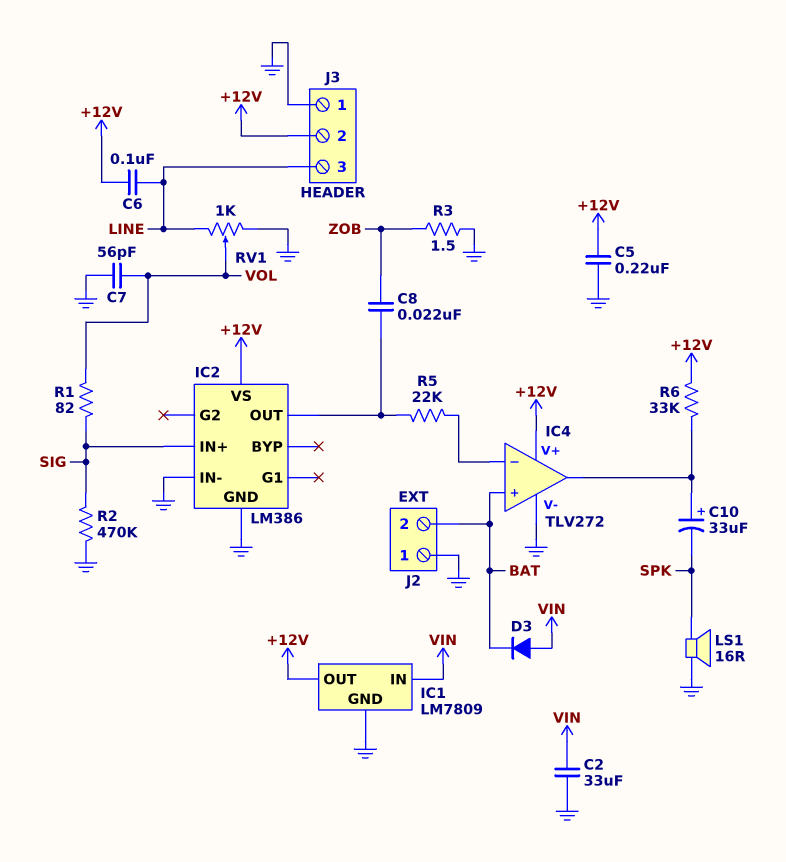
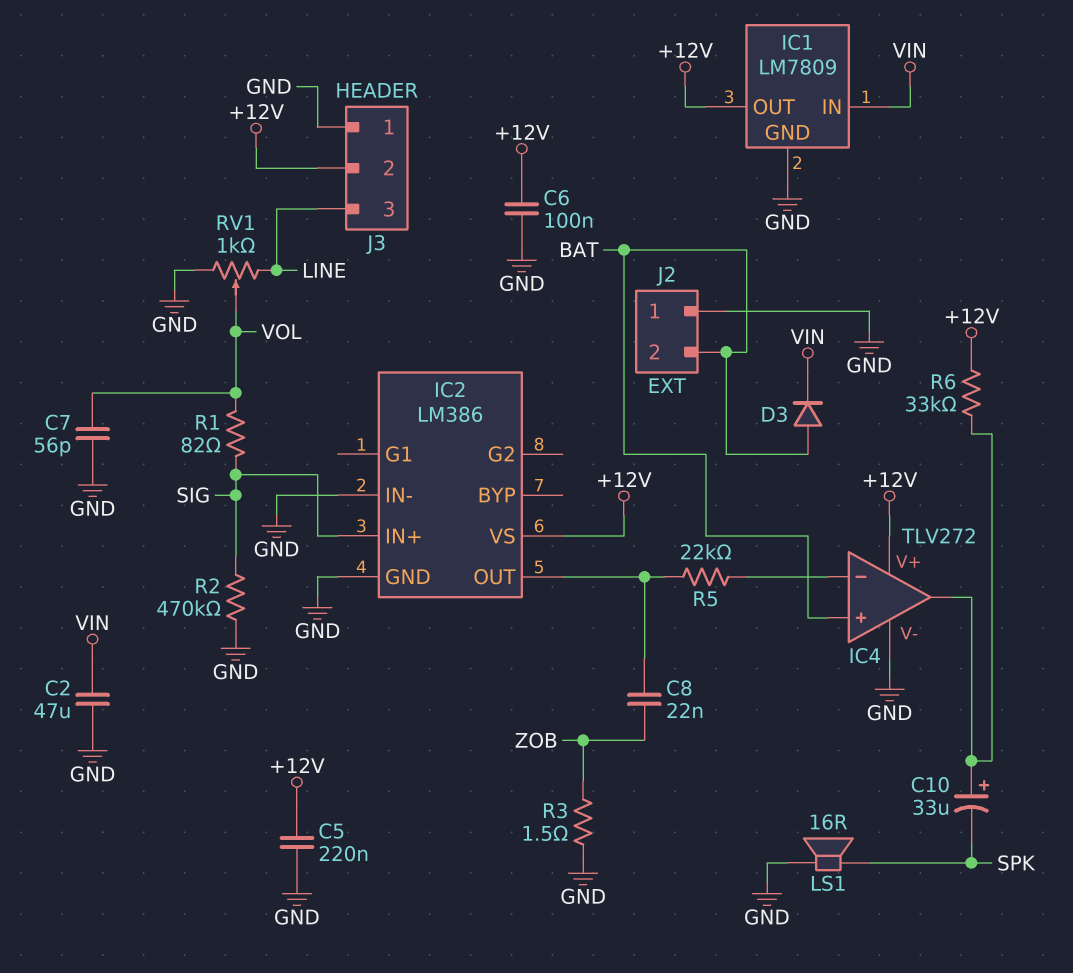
C2: 33uF (GND, VIN) -> 47uF (GND, VIN)
C6: 100nF (+12V, LINE) -> 100nF (+12V, GND)
D3: diode (A VIN, K BAT) -> diode (A BAT, K VIN)

